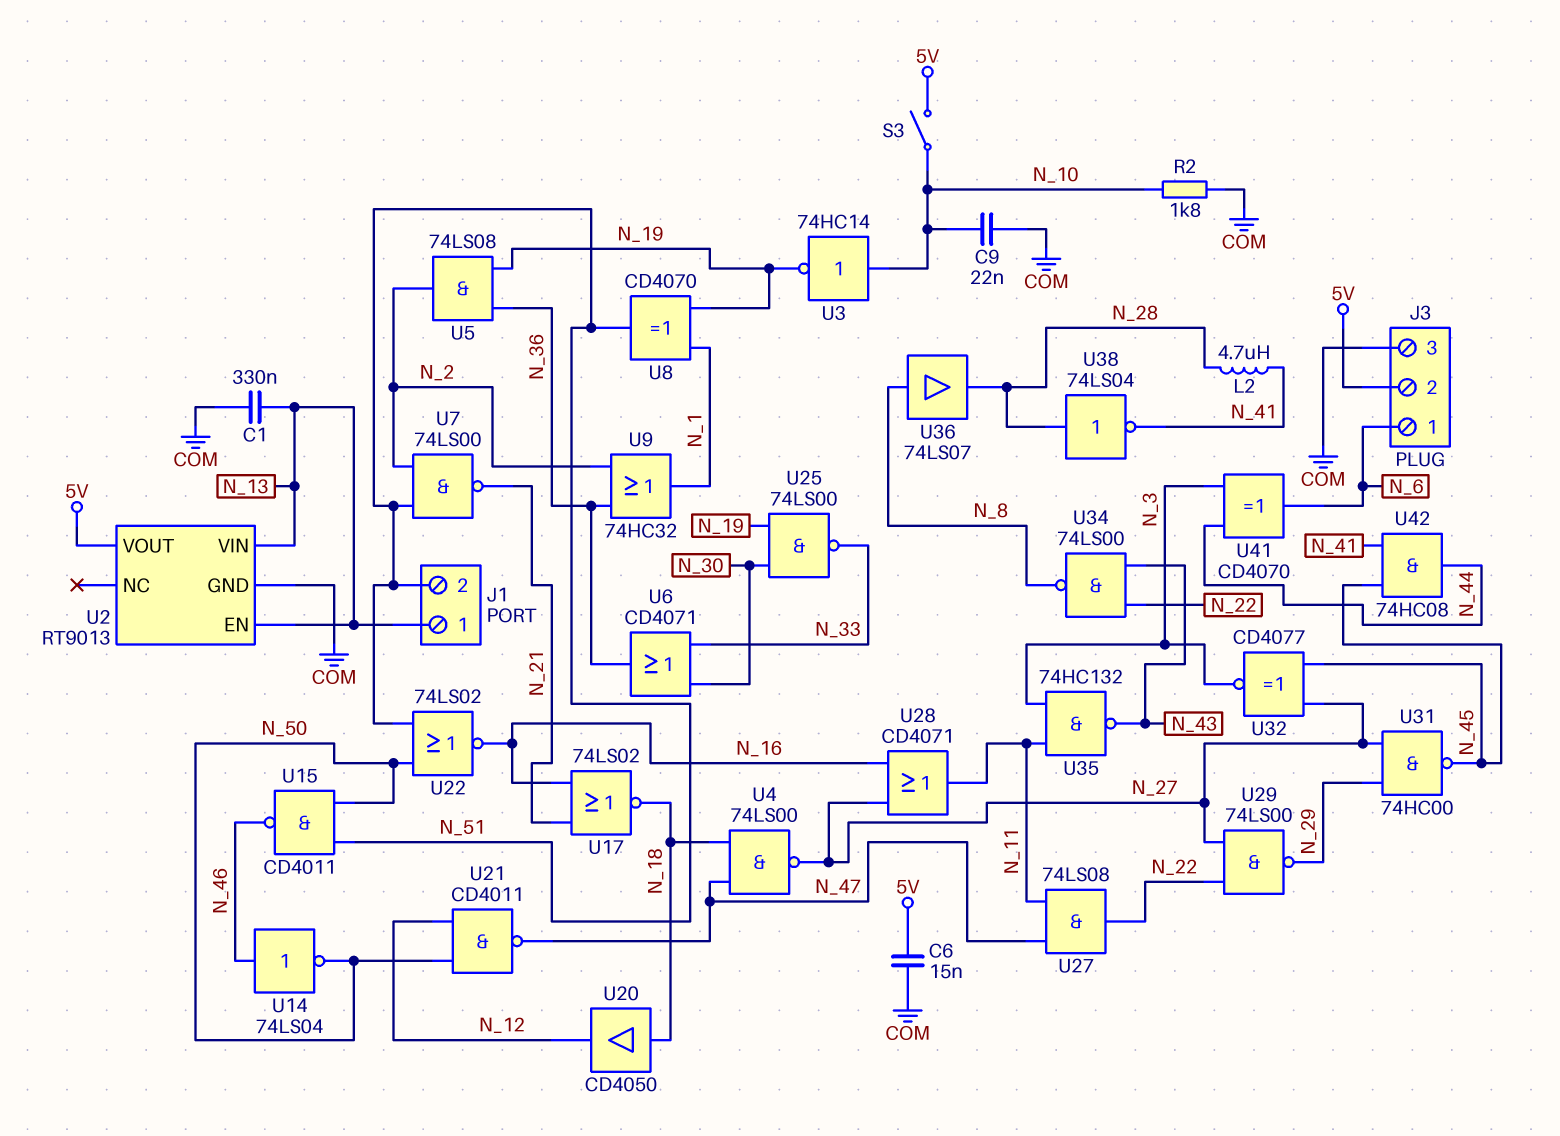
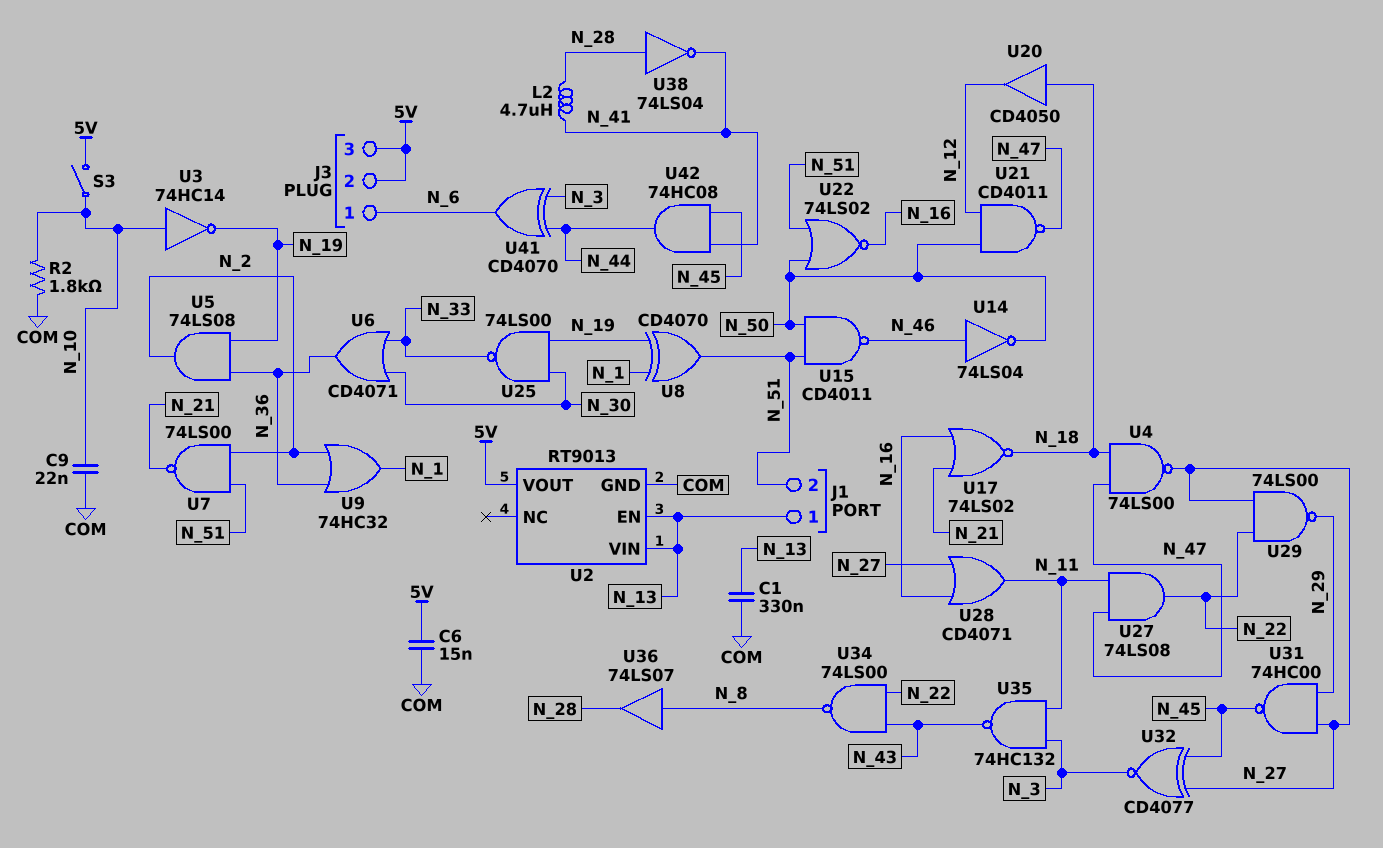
J3 pin 3: COM -> 5V

